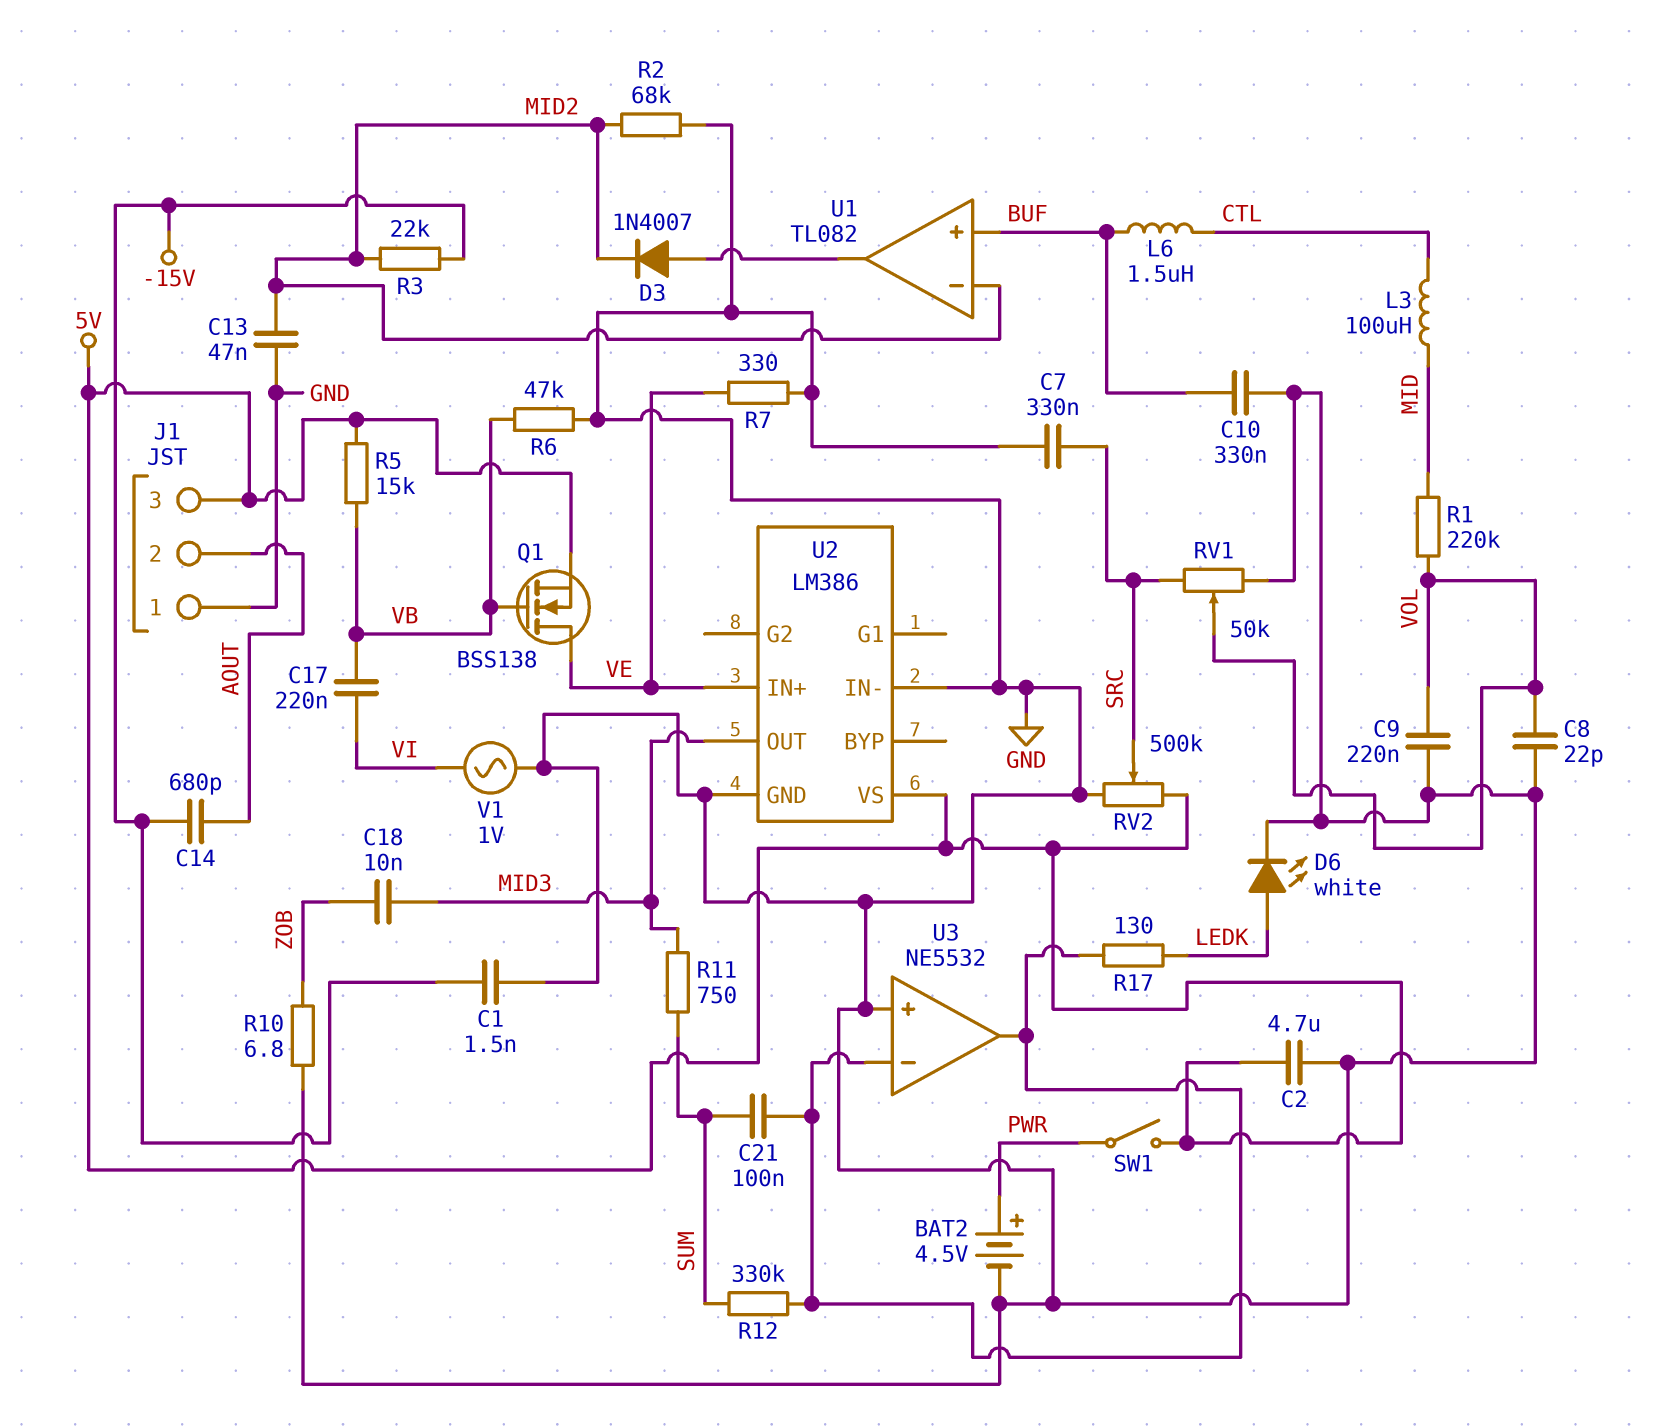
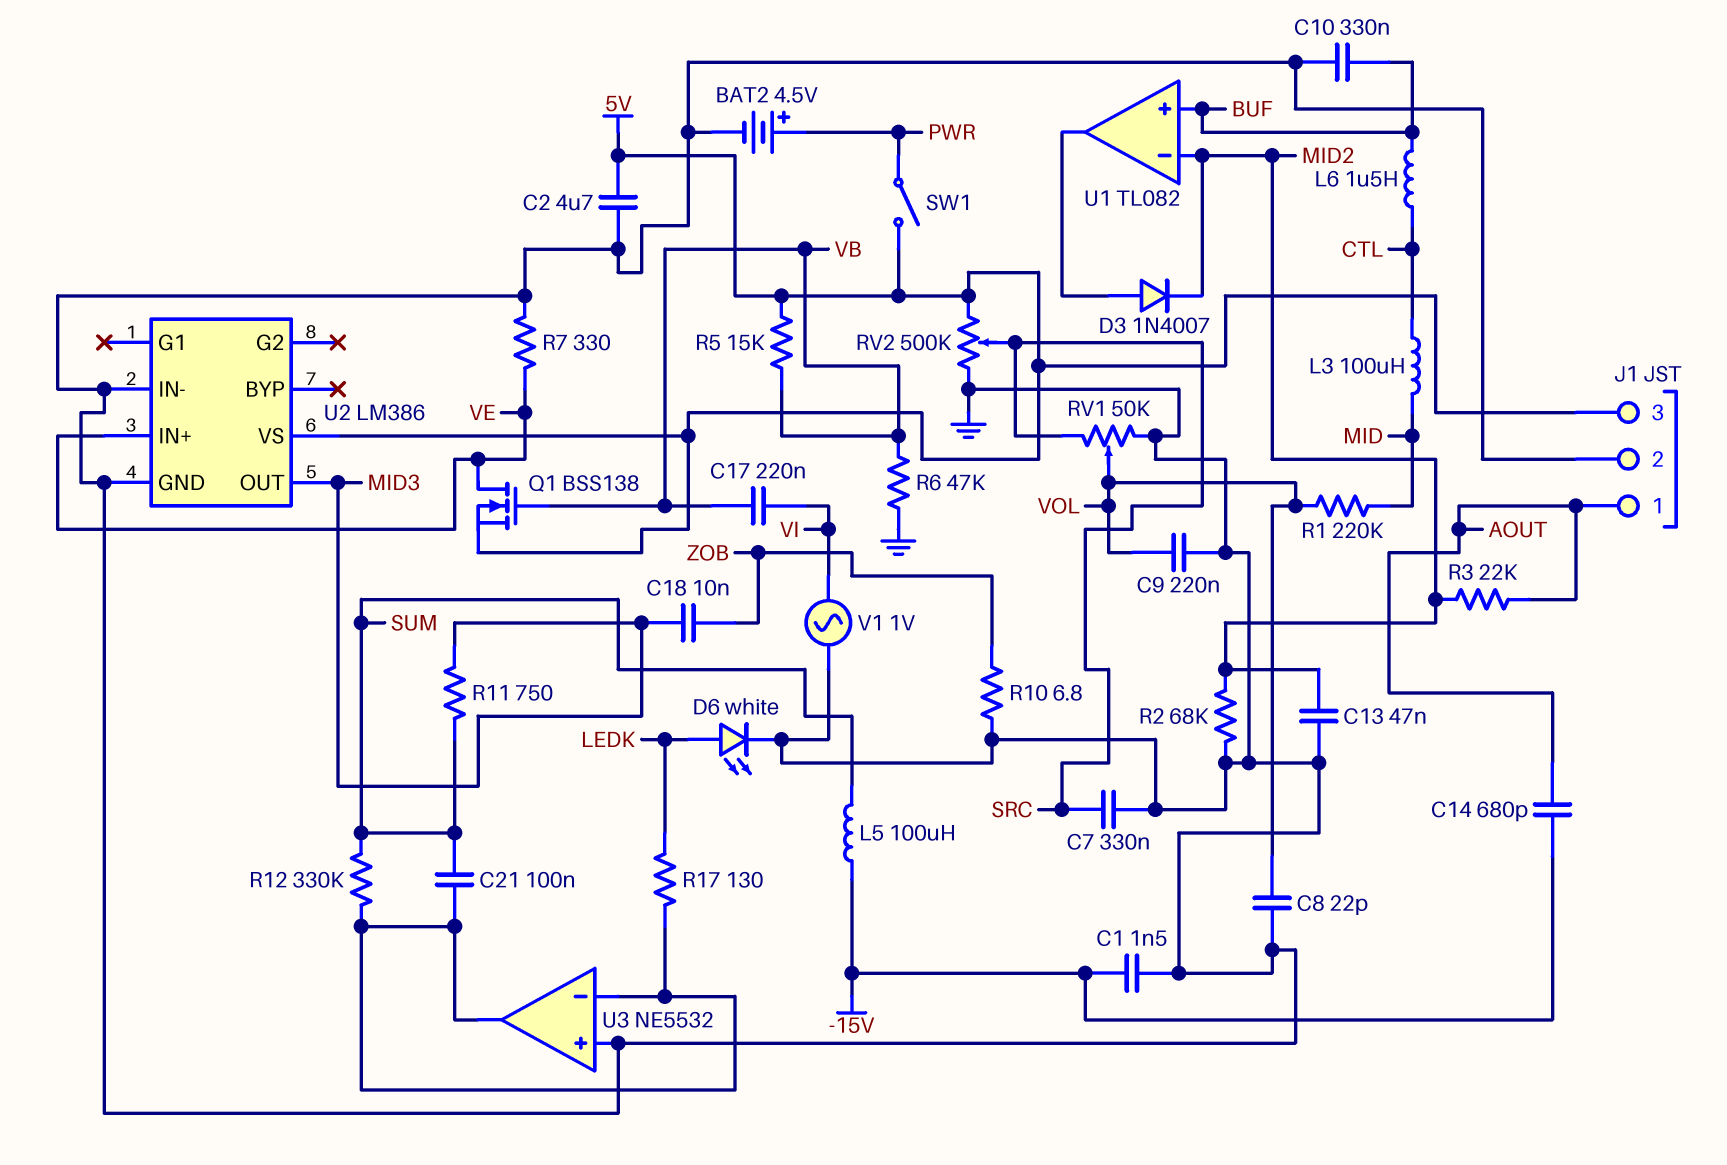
J1 pin 1: GND -> AOUT
J1 pin 2: AOUT -> GND
L5: none -> 100uH (-15V, SUM)
R3: 22k (-15V, MID2) -> 22k (AOUT, MID2)

